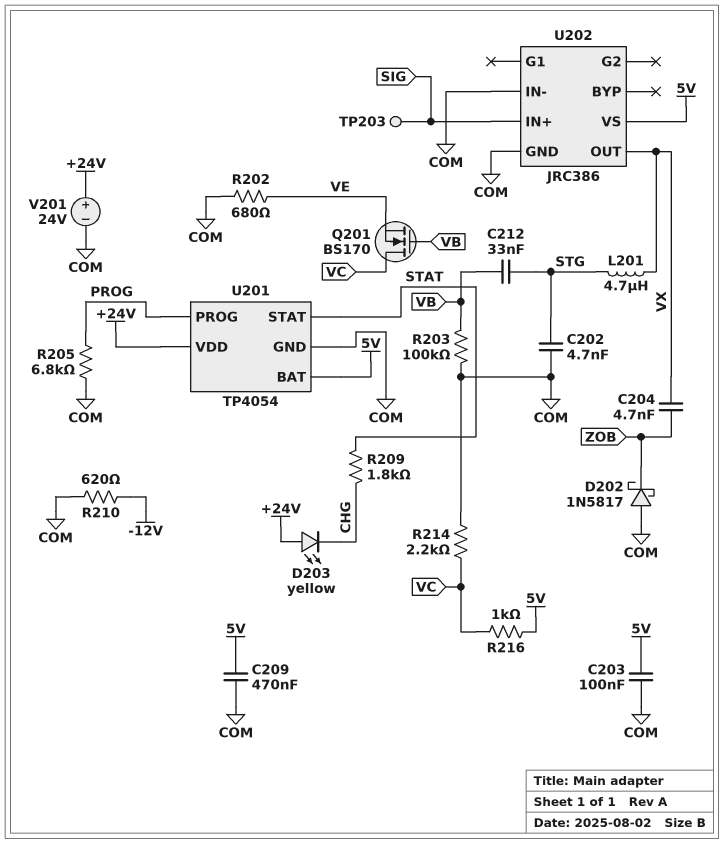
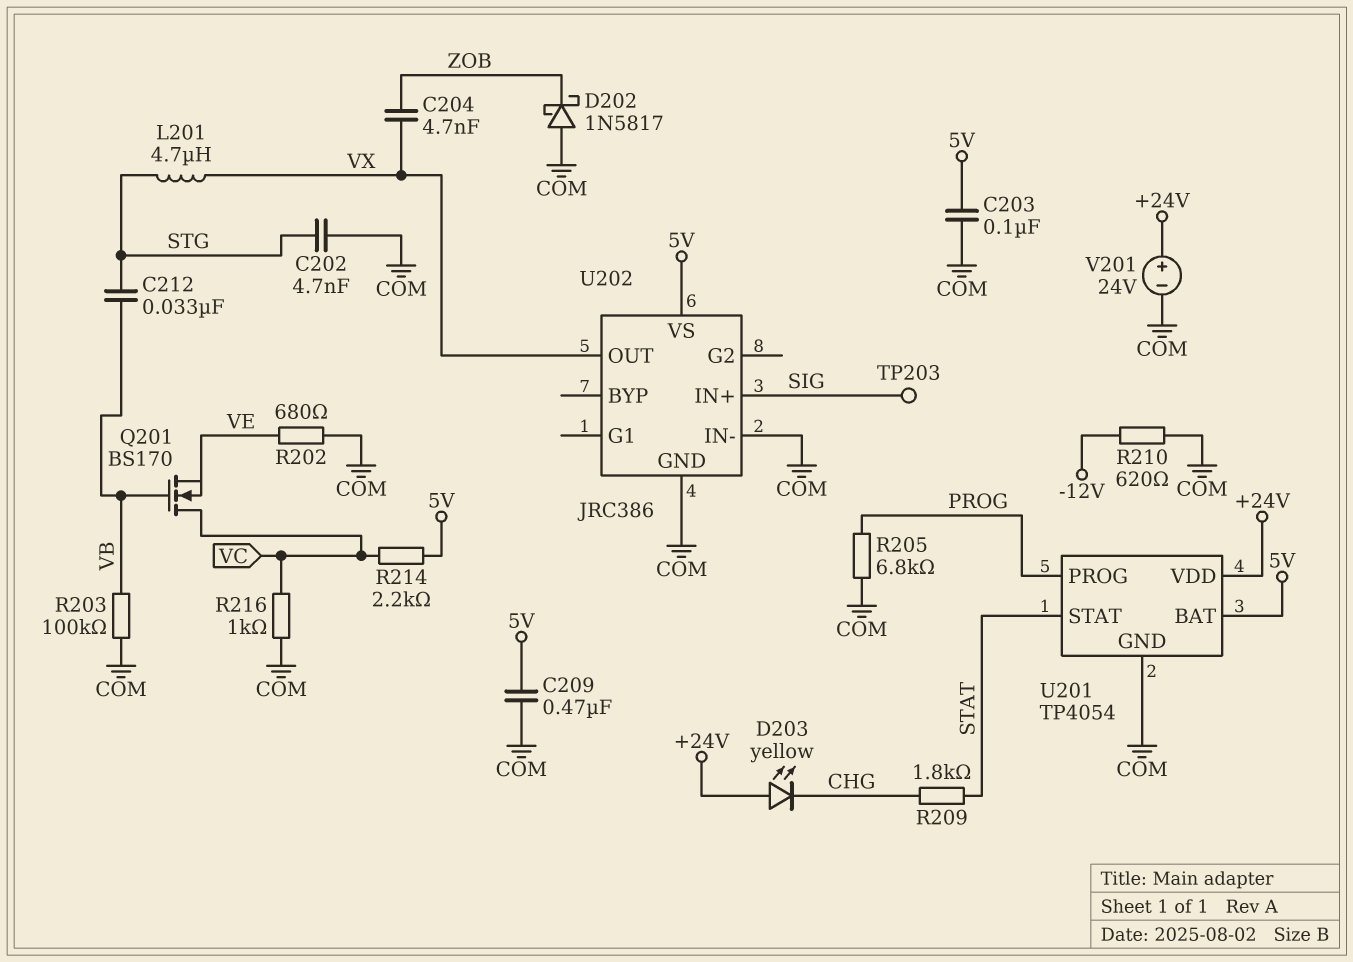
R214: 2.2k (COM, VC) -> 2.2k (5V, VC)
R216: 1k (5V, VC) -> 1k (COM, VC)

